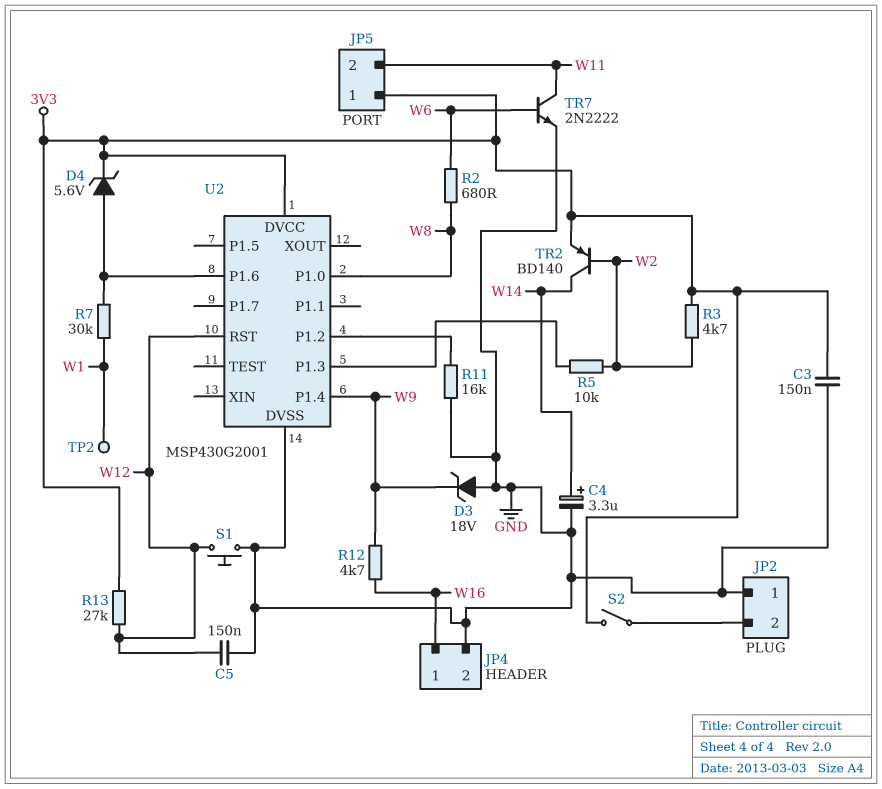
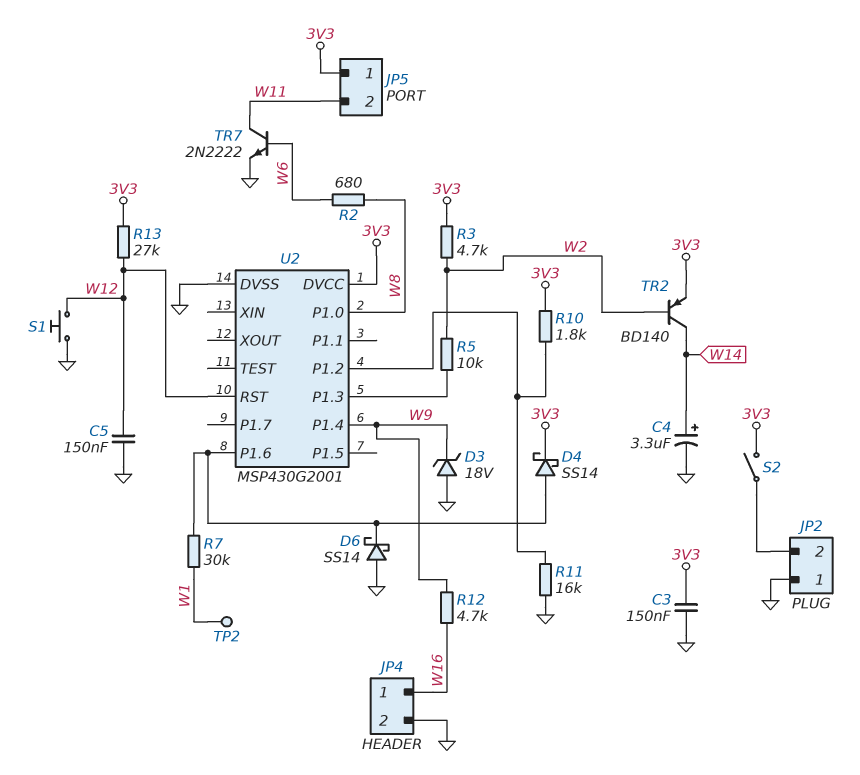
D4: zener 5.6V (A U2/P1.6, K 3V3) -> schottky SS14 (A U2/P1.6, K 3V3)
D6: none -> schottky SS14 (A GND, K U2/P1.6)
R10: none -> 1.8k (3V3, U2/P1.2)

